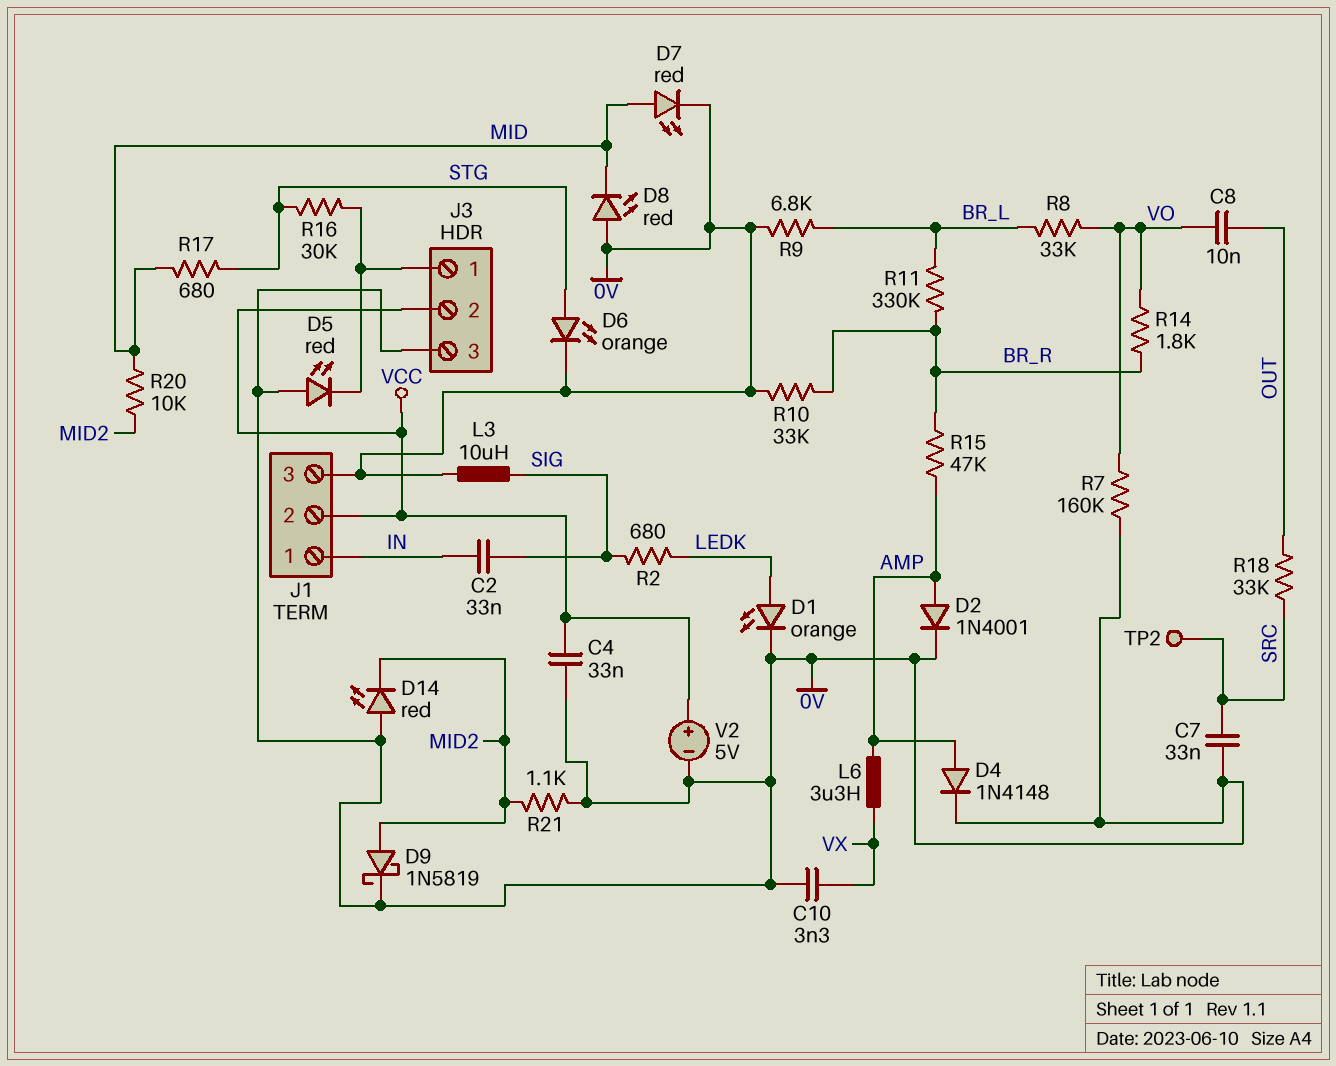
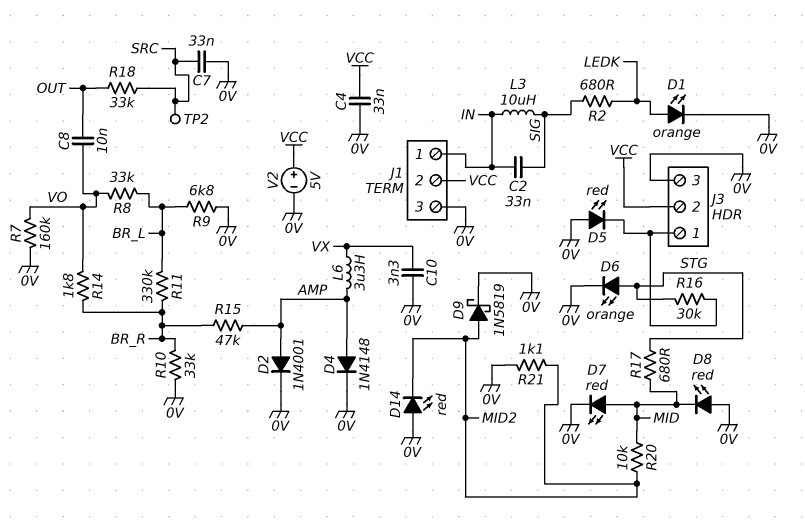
L3: 10uH (0V, SIG) -> 10uH (IN, SIG)

